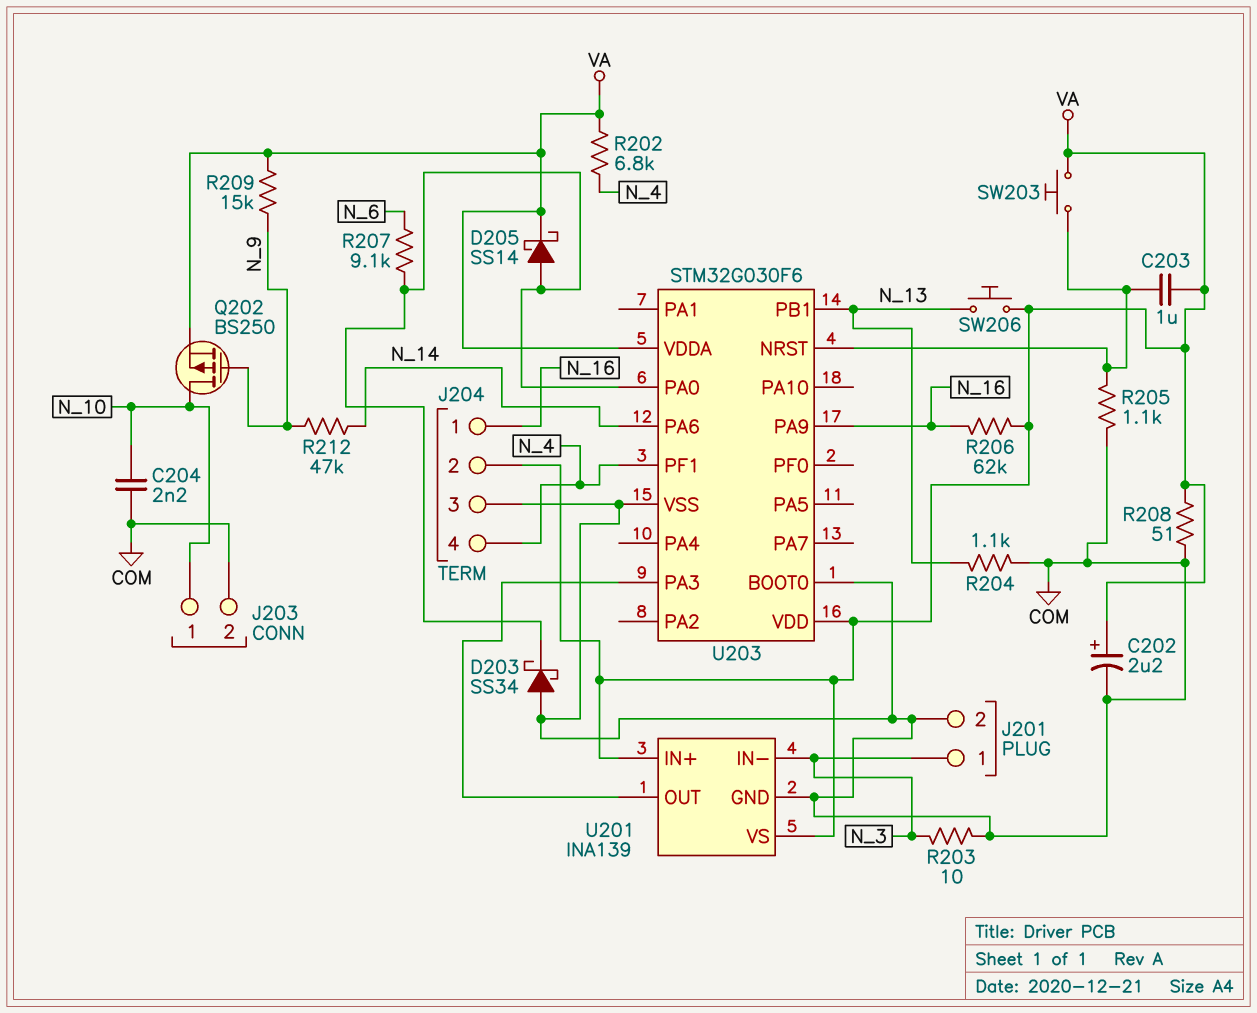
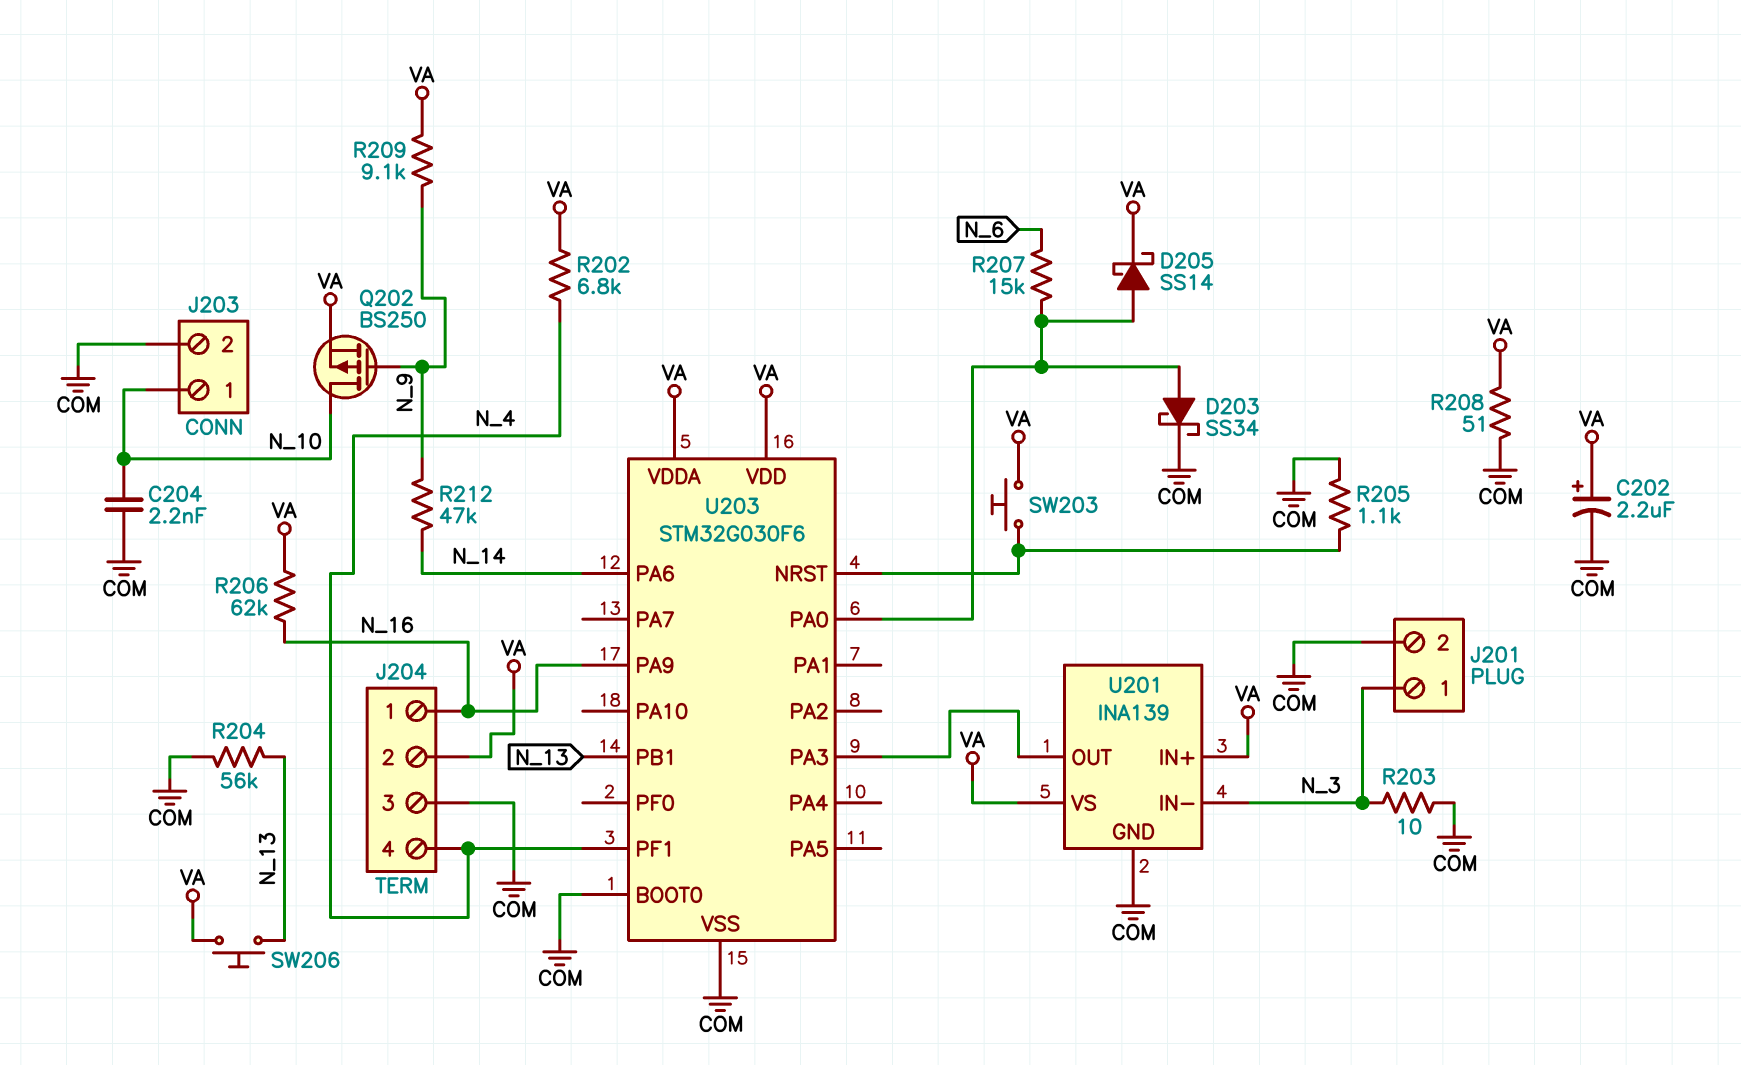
C203: 1uF (U203/NRST, VA) -> none
D203: schottky SS34 (A COM, K U203/PA0) -> schottky SS34 (A U203/PA0, K COM)
R204: 1.1k (COM, N_13) -> 56k (COM, N_13)
R207: 9.1k (N_6, U203/PA0) -> 15k (N_6, U203/PA0)
R209: 15k (N_9, VA) -> 9.1k (N_9, VA)

